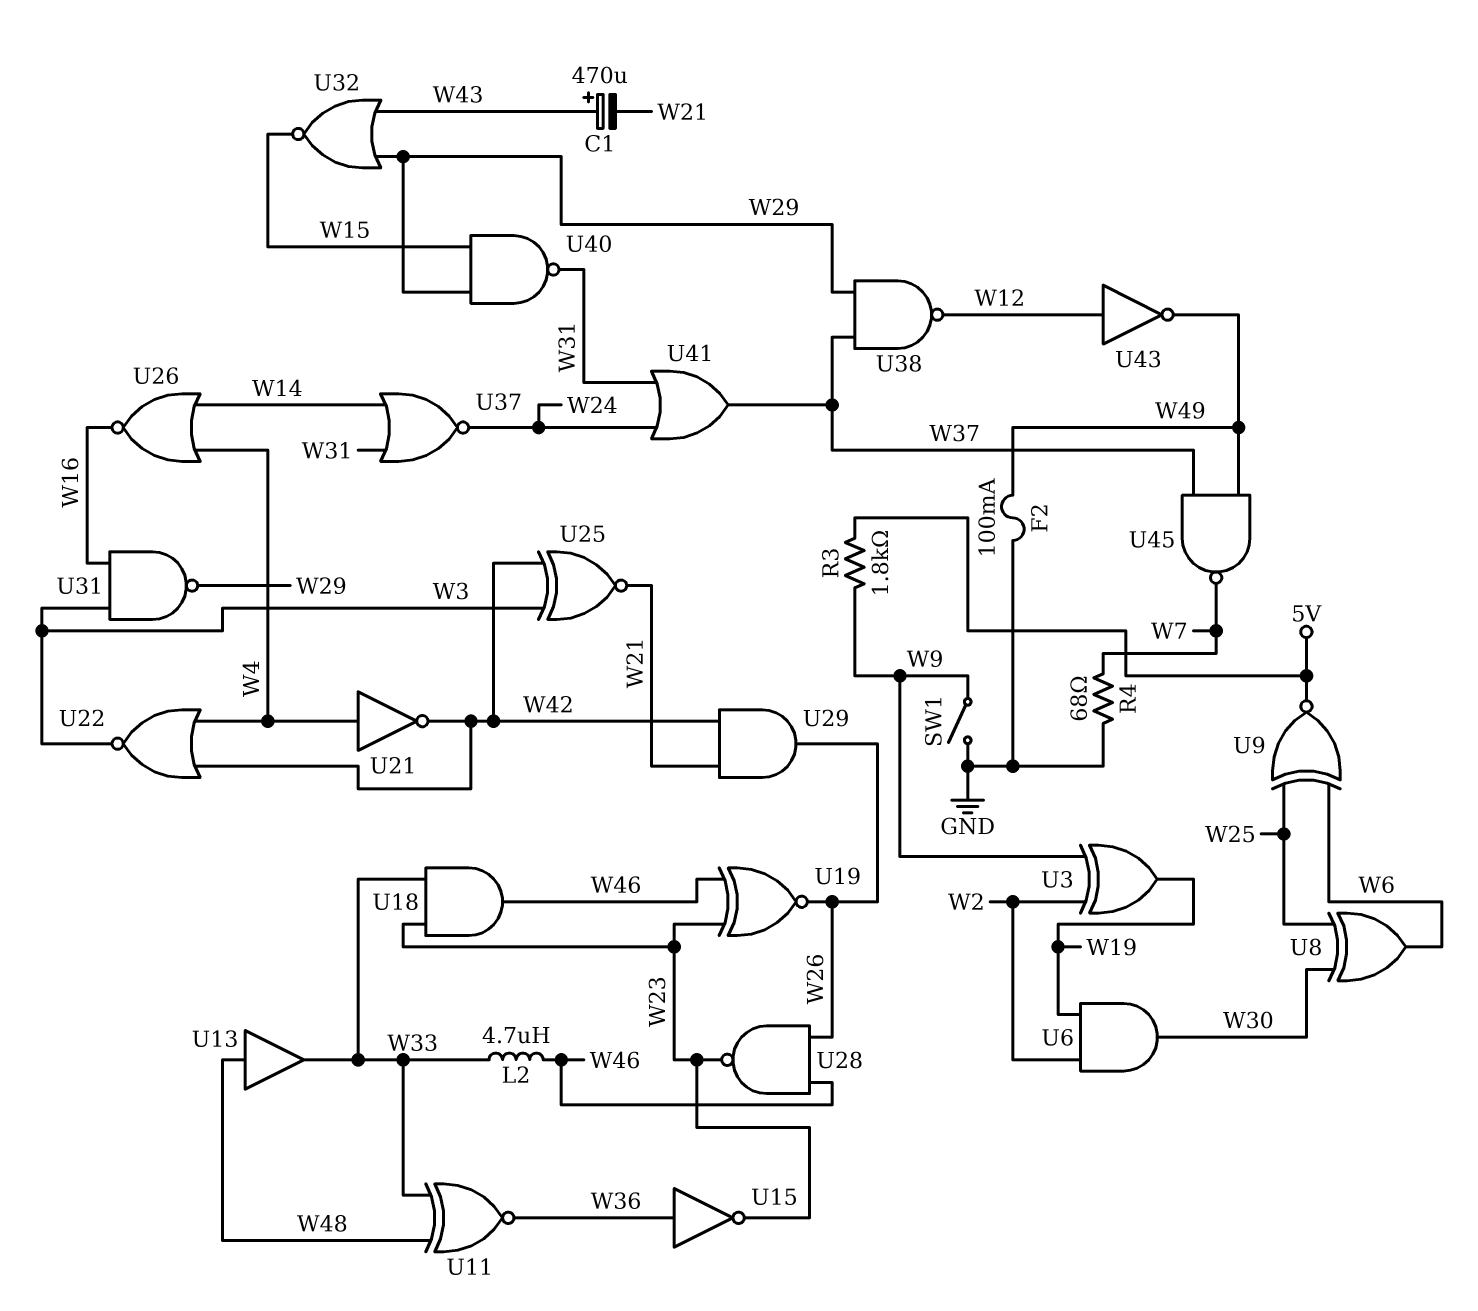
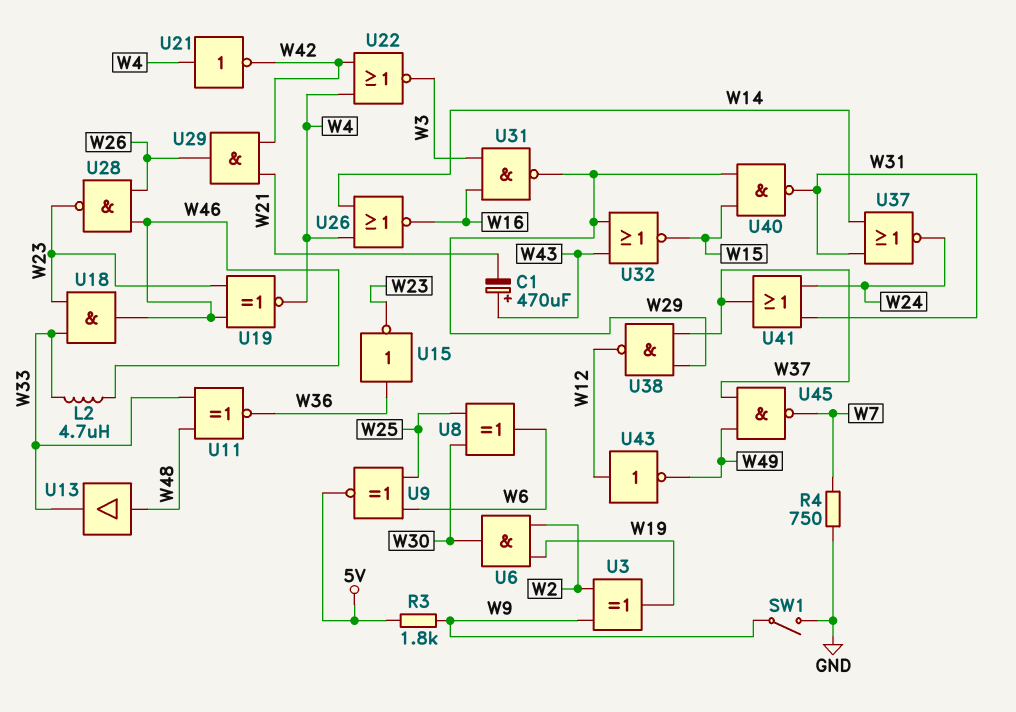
F2: 100mA (GND, W49) -> none
R4: 68 (GND, W7) -> 750 (GND, W7)
U19: XNOR (in W23, in W46, out W26) -> XNOR (in W23, in W46, out W4)
U25: XNOR (in W3, in W42, out W21) -> none

